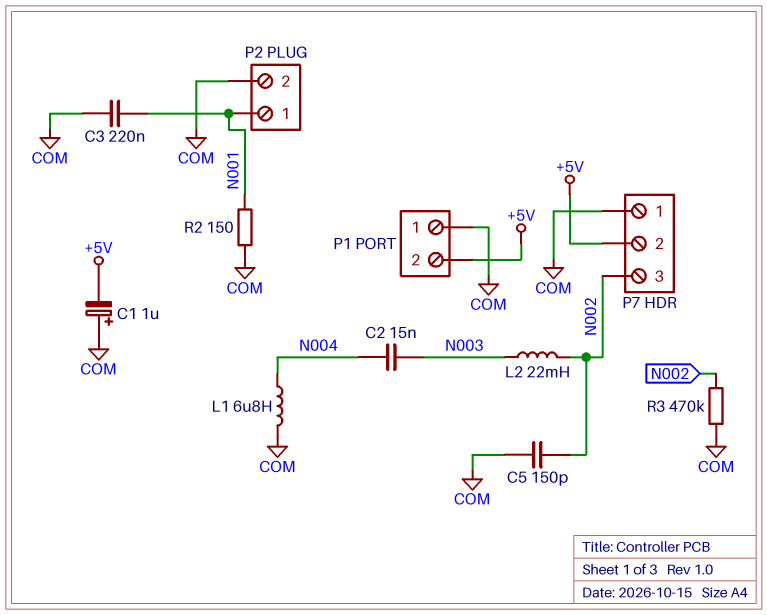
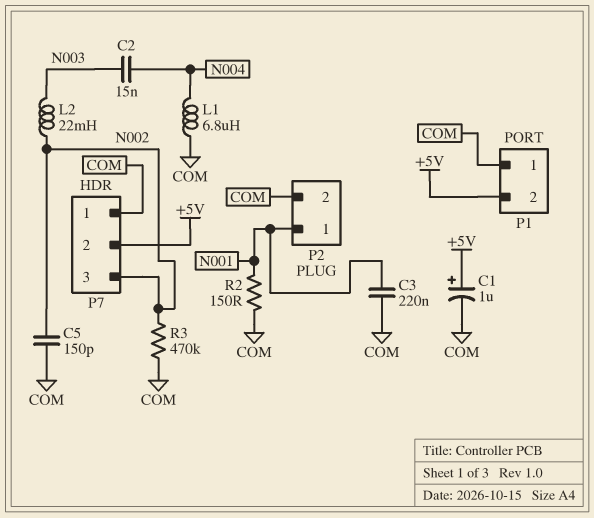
C1: 1uF (plus COM, minus +5V) -> 1uF (plus +5V, minus COM)

